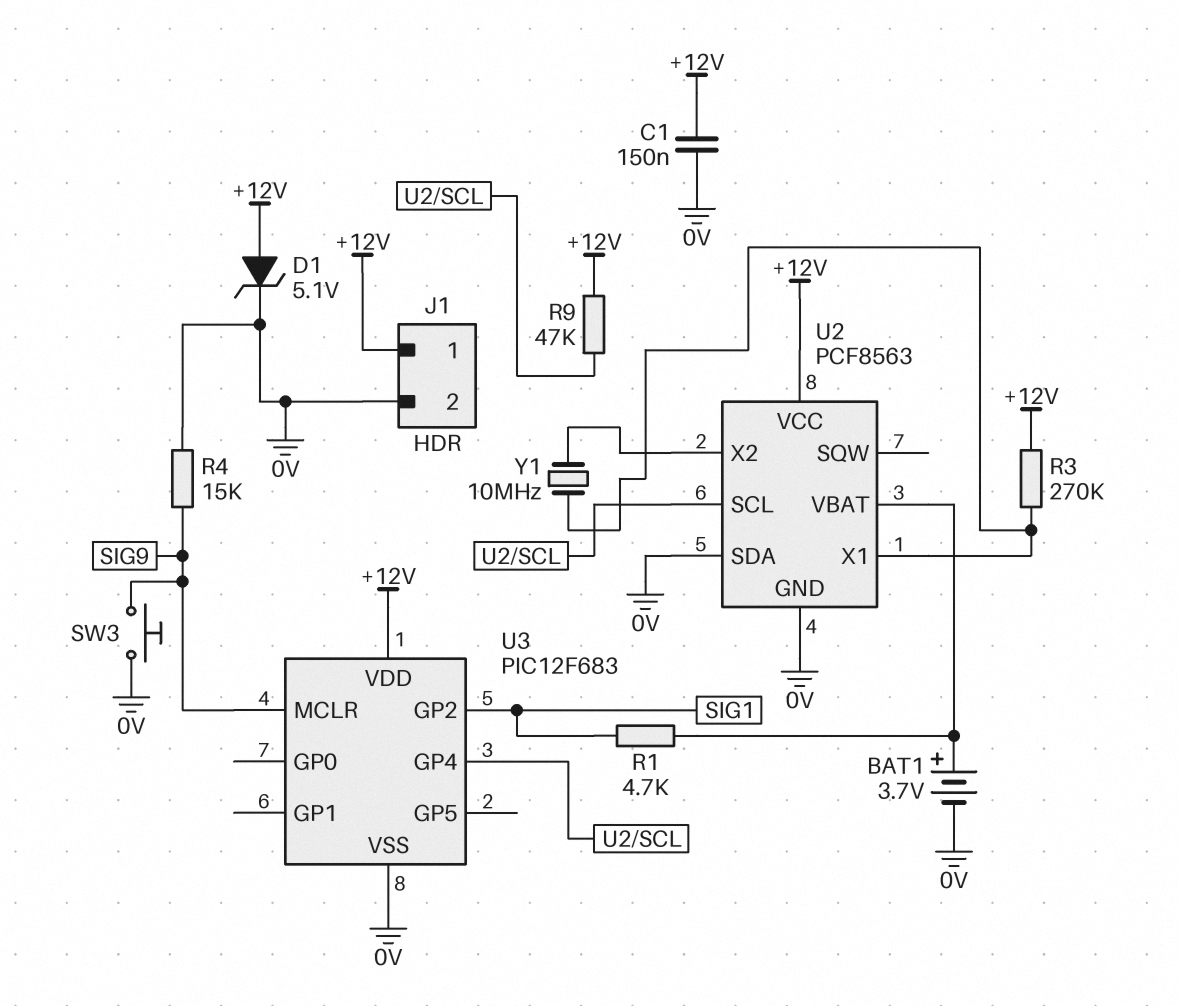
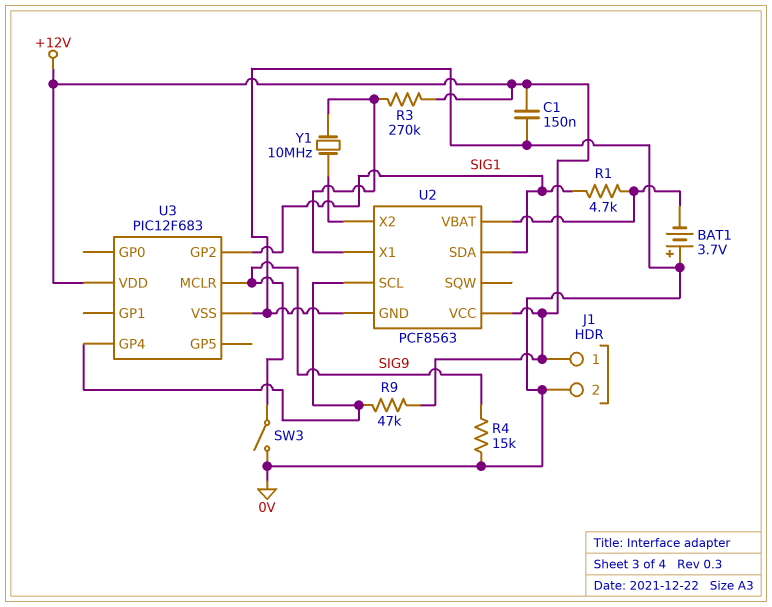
BAT1: 3.7V (plus U2/VBAT, minus 0V) -> 3.7V (plus 0V, minus U2/VBAT)
D1: zener 5.1V (A +12V, K 0V) -> none
SW3: button (0V, SIG9) -> switch (0V, SIG9)
U2 pin SDA: 0V -> SIG1

